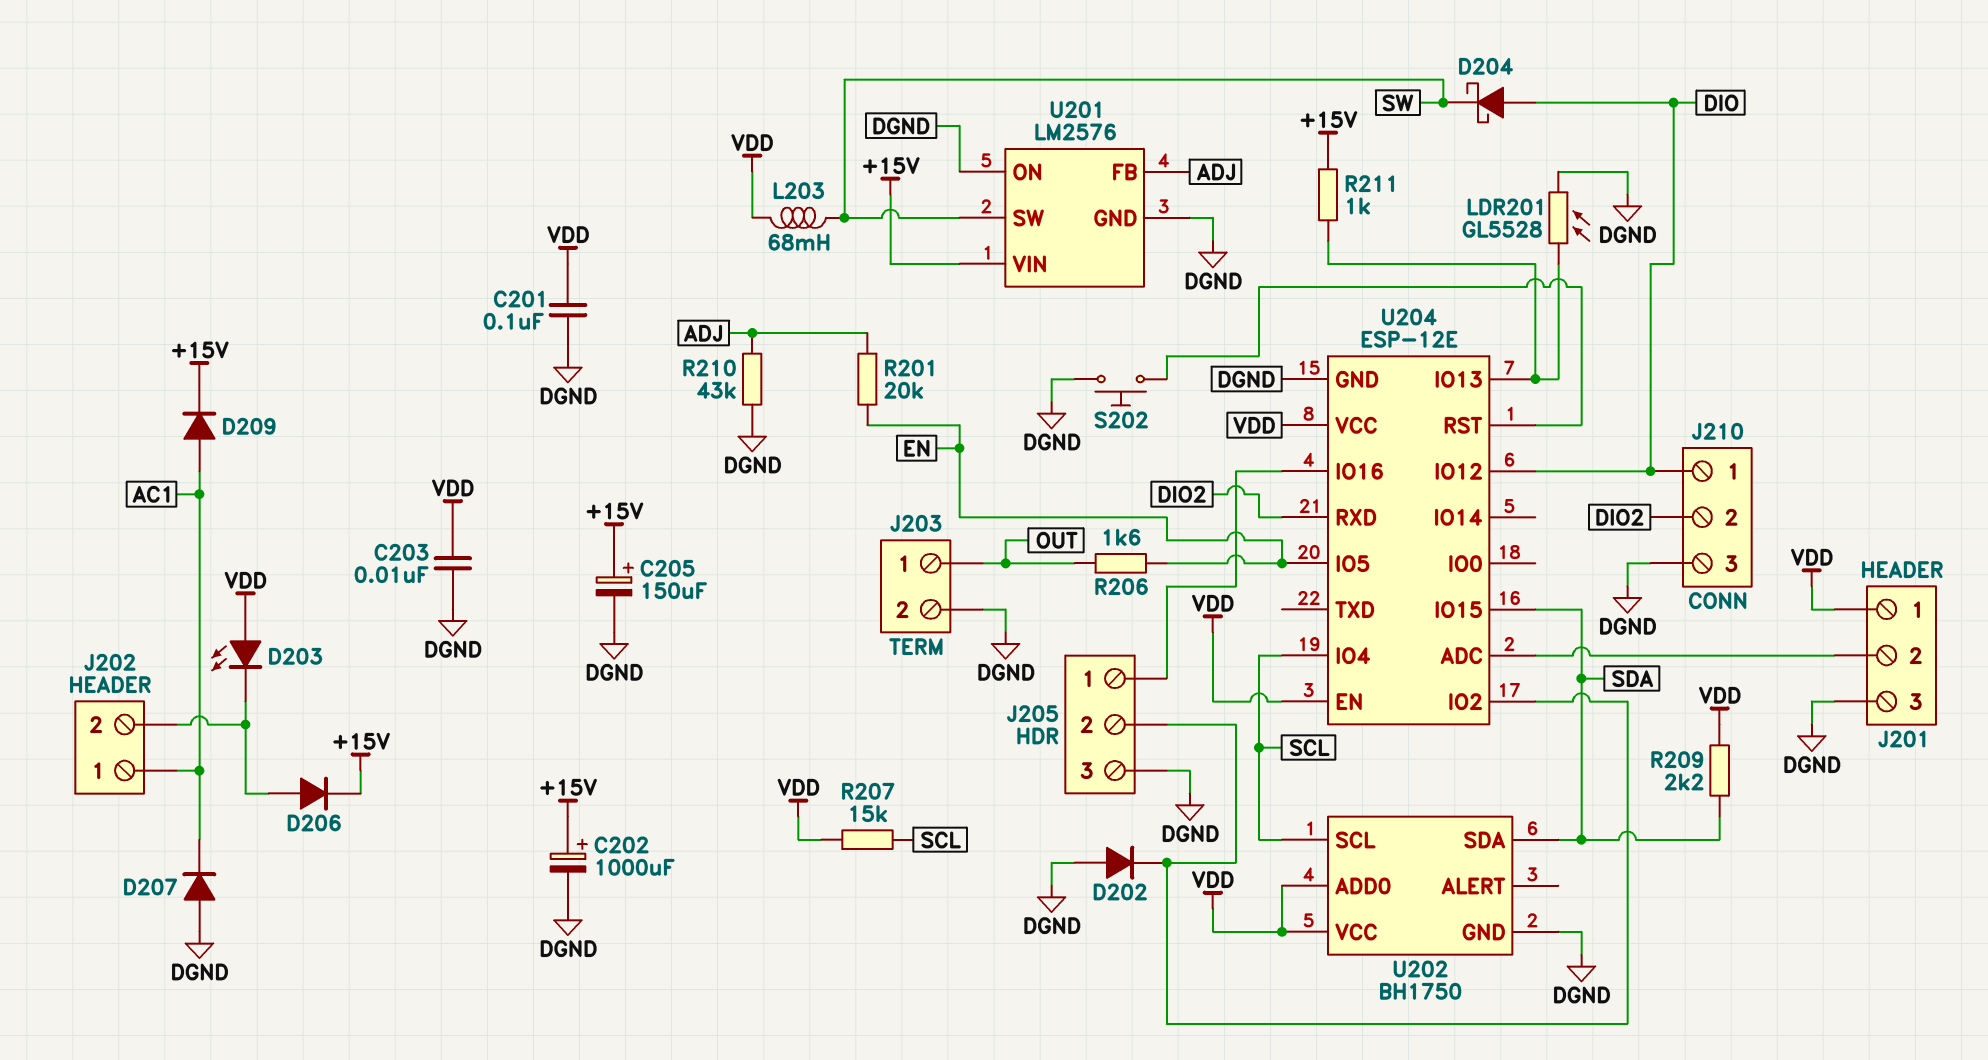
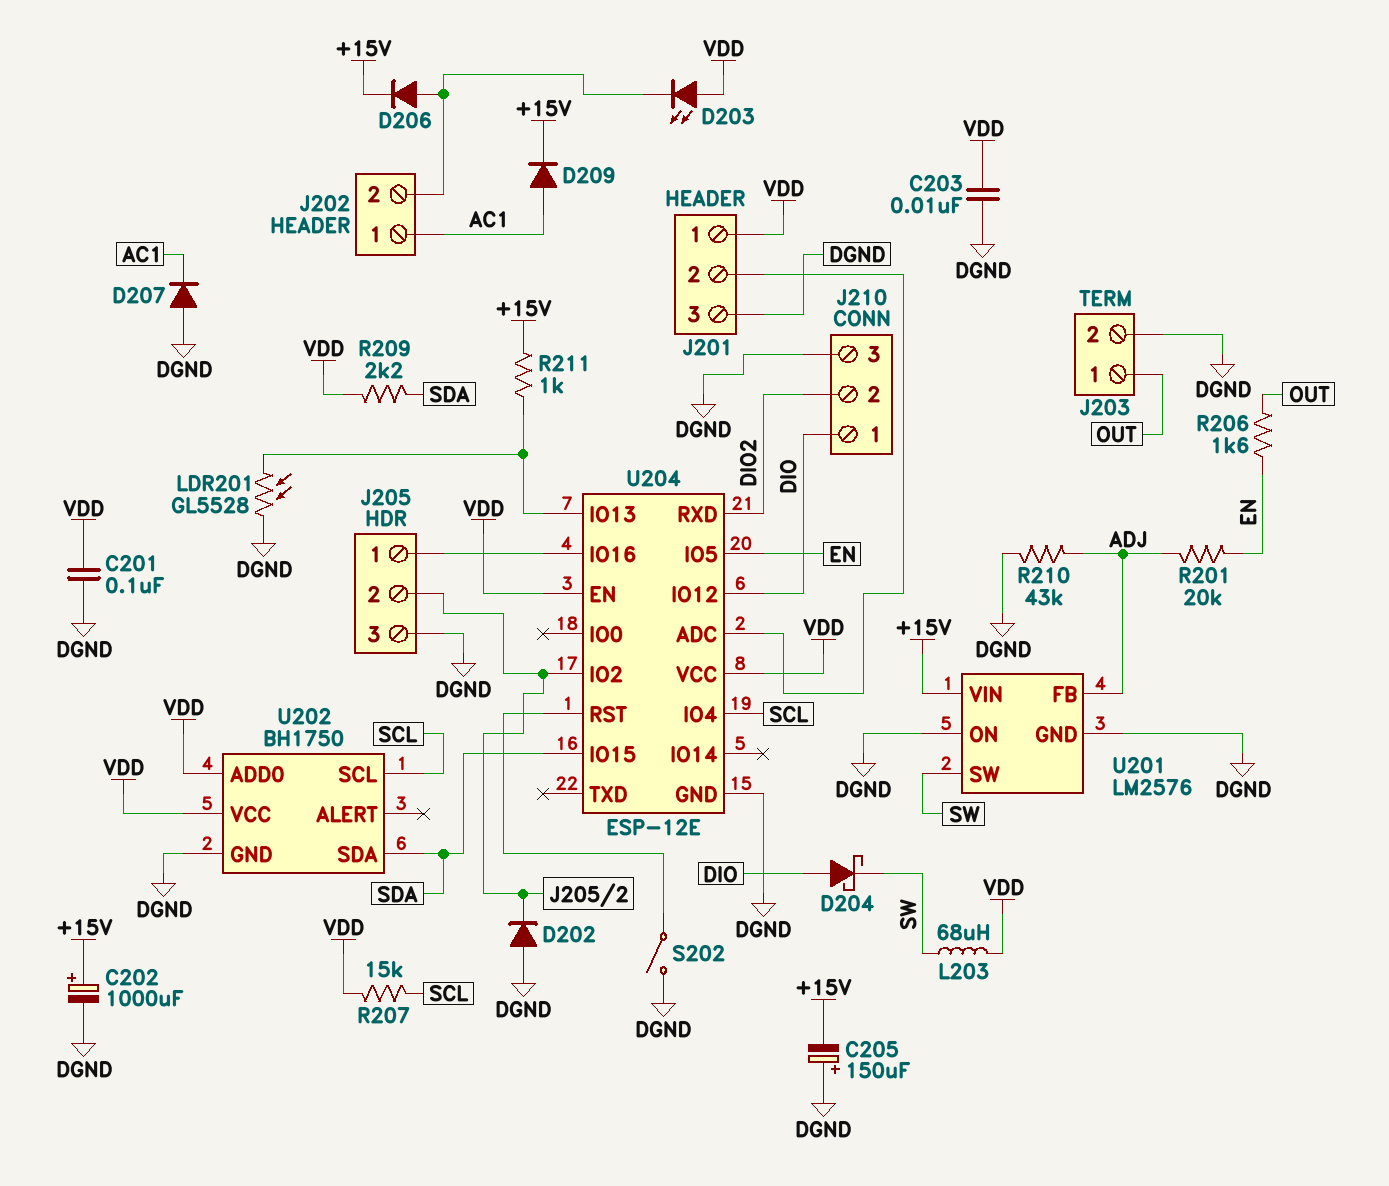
C205: 150uF (plus +15V, minus DGND) -> 150uF (plus DGND, minus +15V)
L203: 68mH (SW, VDD) -> 68uH (SW, VDD)
S202: button (DGND, U204/RST) -> switch (DGND, U204/RST)

